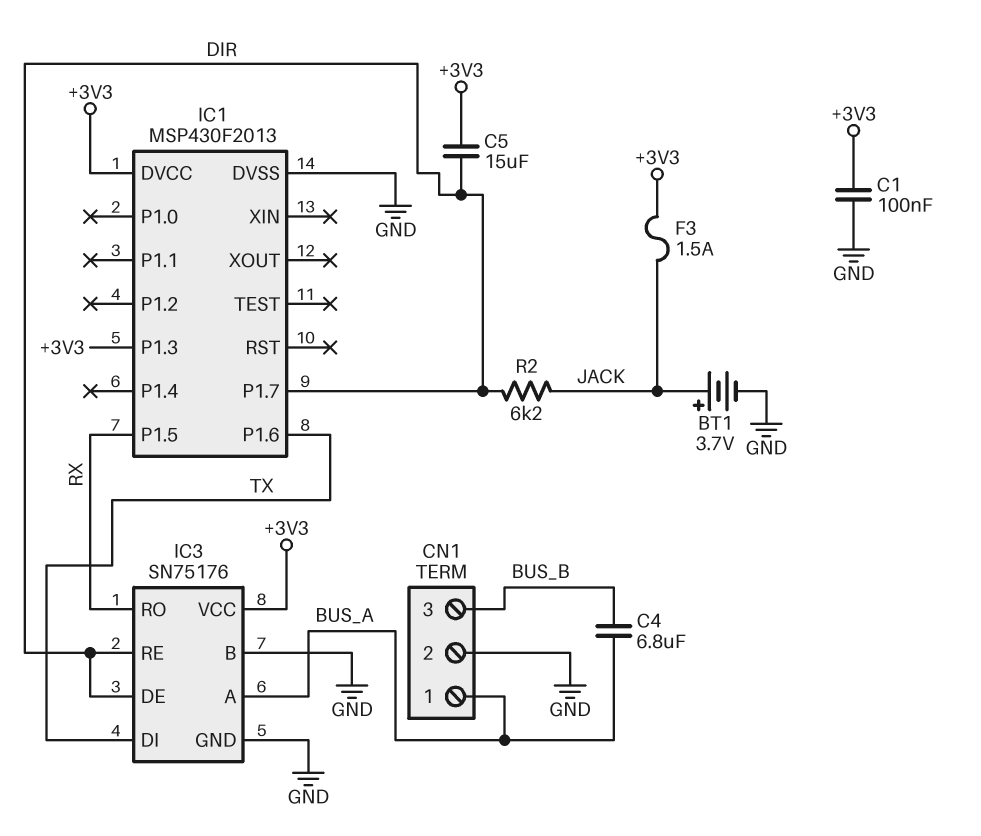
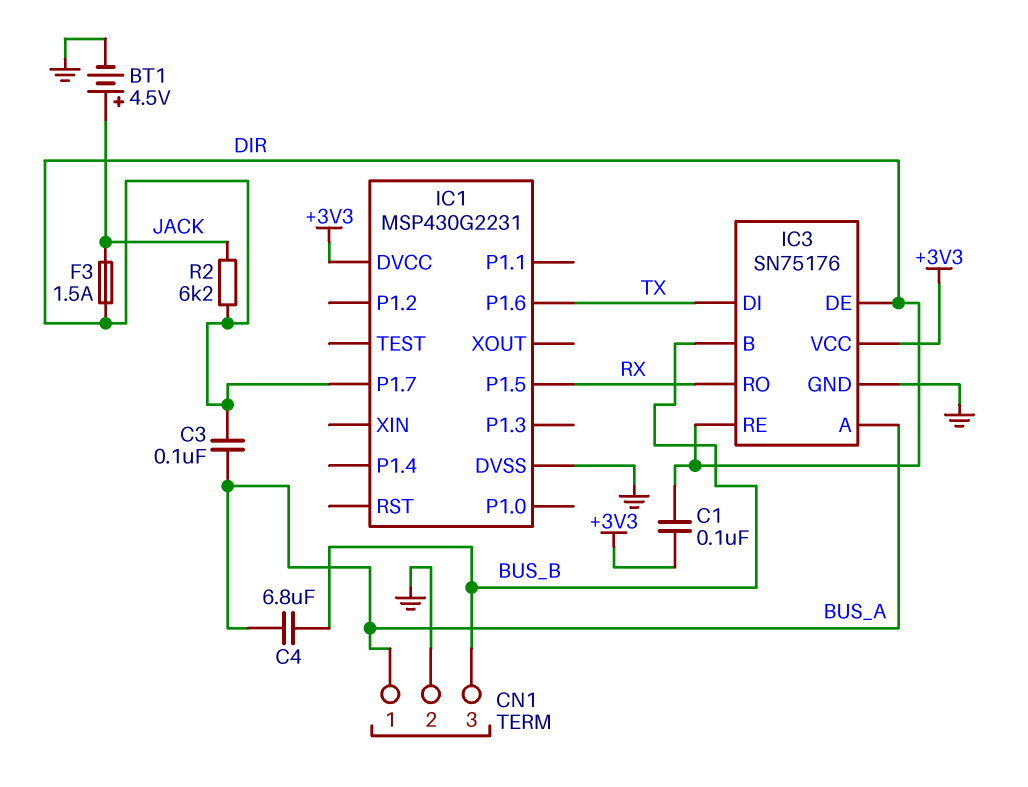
BT1: 3.7V (plus JACK, minus GND) -> 4.5V (plus JACK, minus GND)
C1: 100nF (+3V3, GND) -> 100nF (+3V3, DIR)
C3: none -> 100nF (BUS_A, DIR)
C5: 15uF (+3V3, DIR) -> none
F3: 1.5A (+3V3, JACK) -> 1.5A (DIR, JACK)
IC1: MSP430F2013 -> MSP430G2231
IC1 pin P1.3: +3V3 -> none
IC3 pin B: GND -> BUS_B

